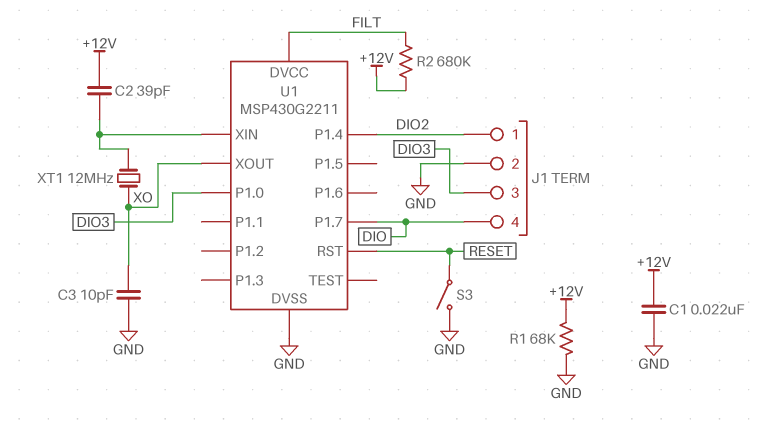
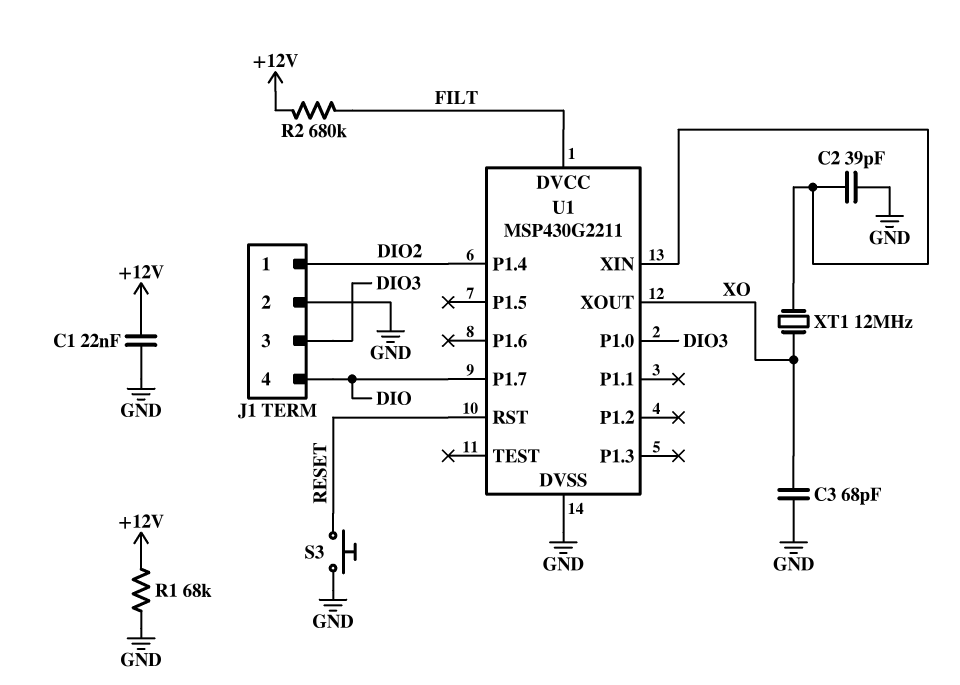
C2: 39pF (+12V, U1/XIN) -> 39pF (GND, U1/XIN)
C3: 10pF (GND, XO) -> 68pF (GND, XO)
S3: switch (GND, RESET) -> button (GND, RESET)

